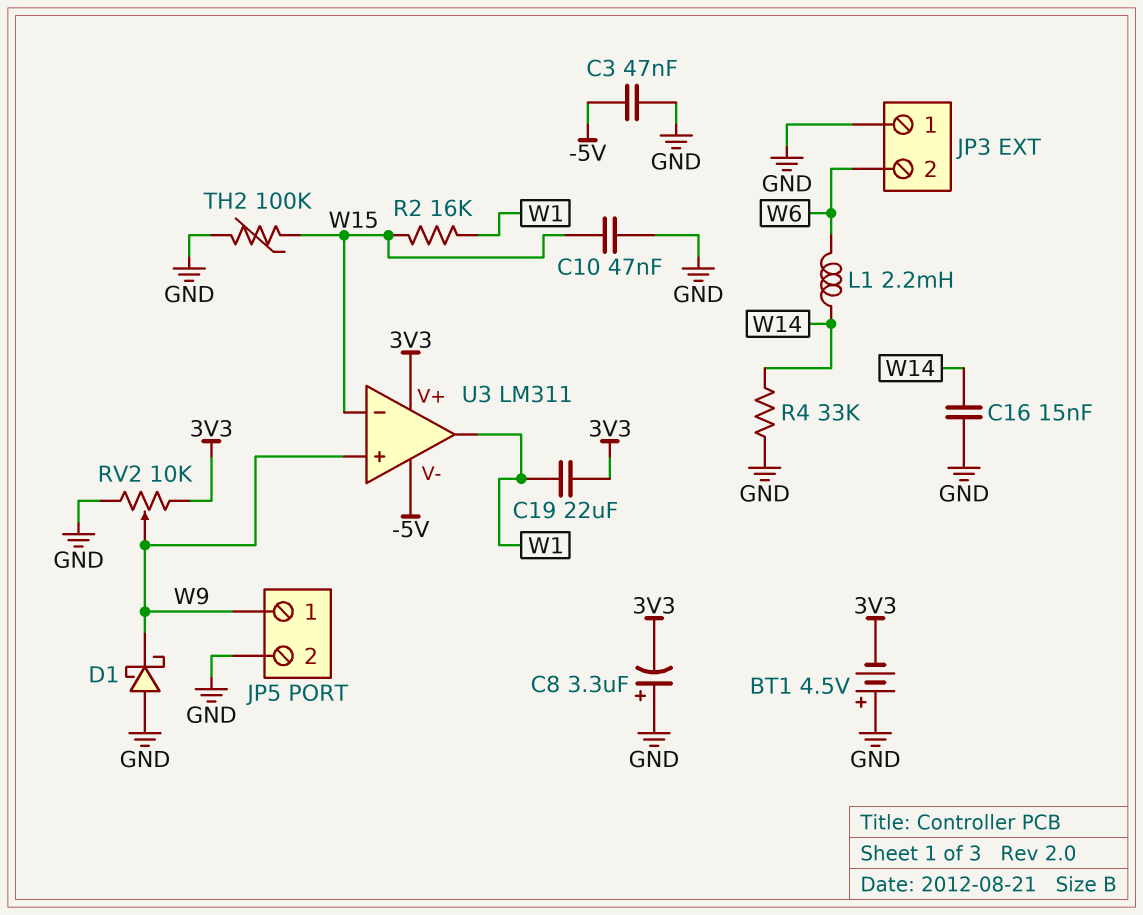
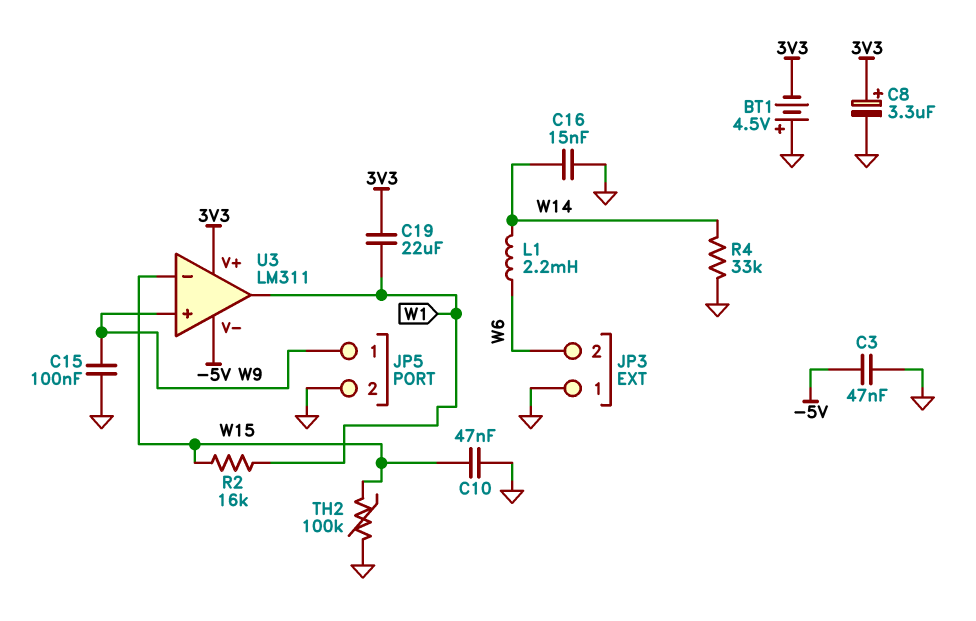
C8: 3.3uF (plus GND, minus 3V3) -> 3.3uF (plus 3V3, minus GND)
C15: none -> 100nF (GND, W9)
D1: schottky (A GND, K W9) -> none
RV2: 10k (3V3, GND, wiper W9) -> none

